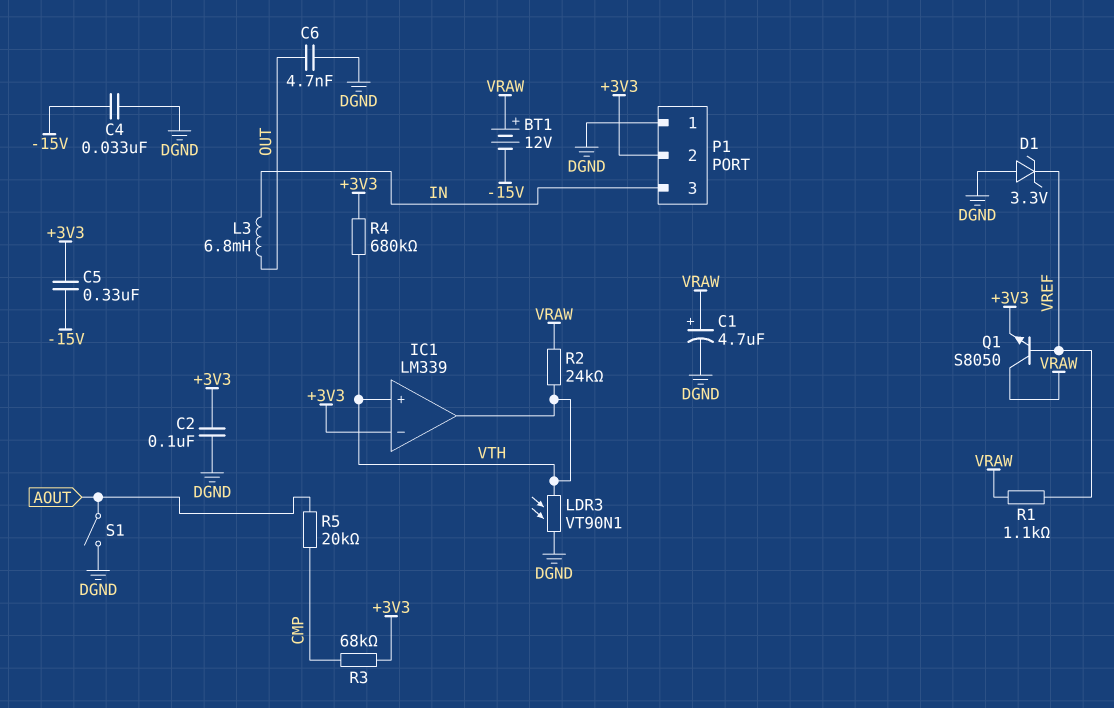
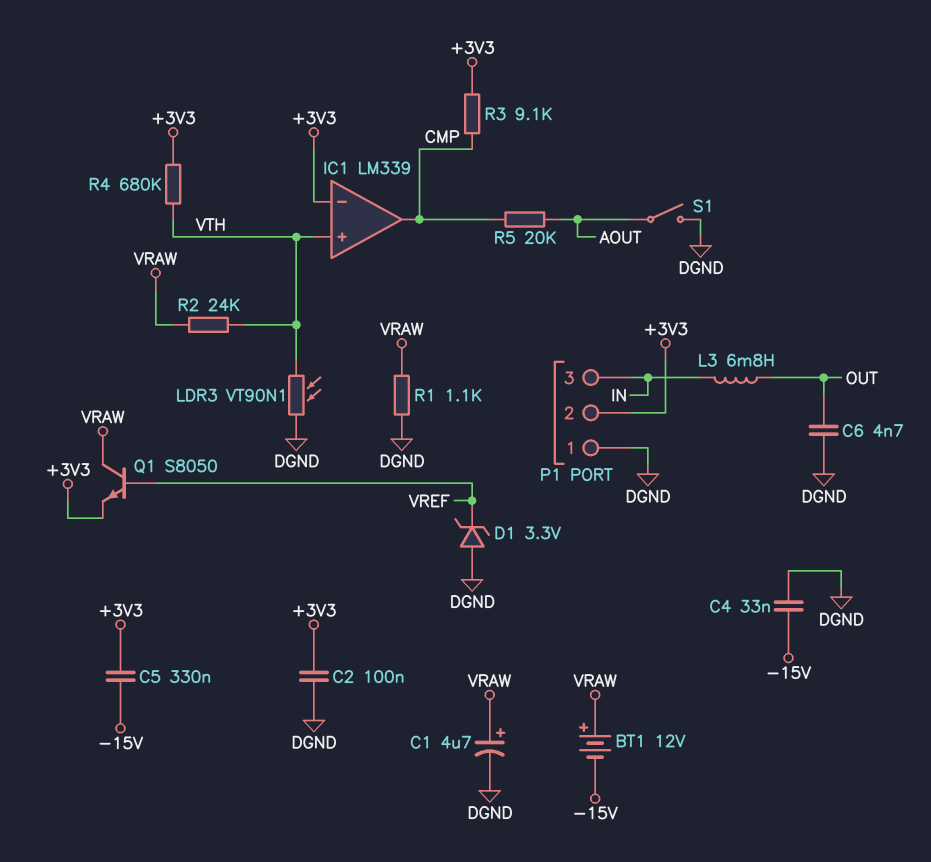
IC1 pin out: VTH -> CMP
R1: 1.1k (VRAW, VREF) -> 1.1k (DGND, VRAW)
R3: 68k (+3V3, CMP) -> 9.1k (+3V3, CMP)

